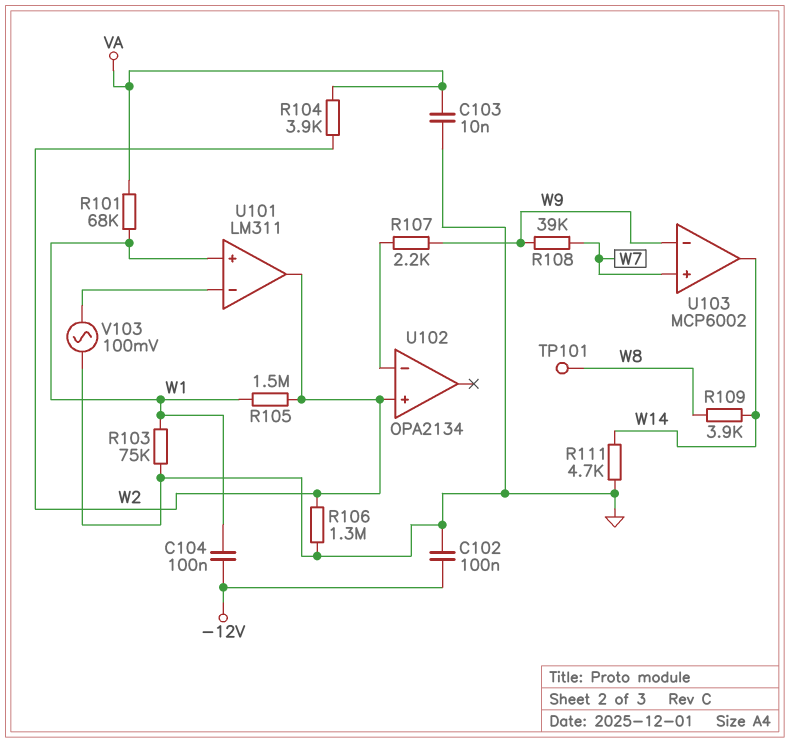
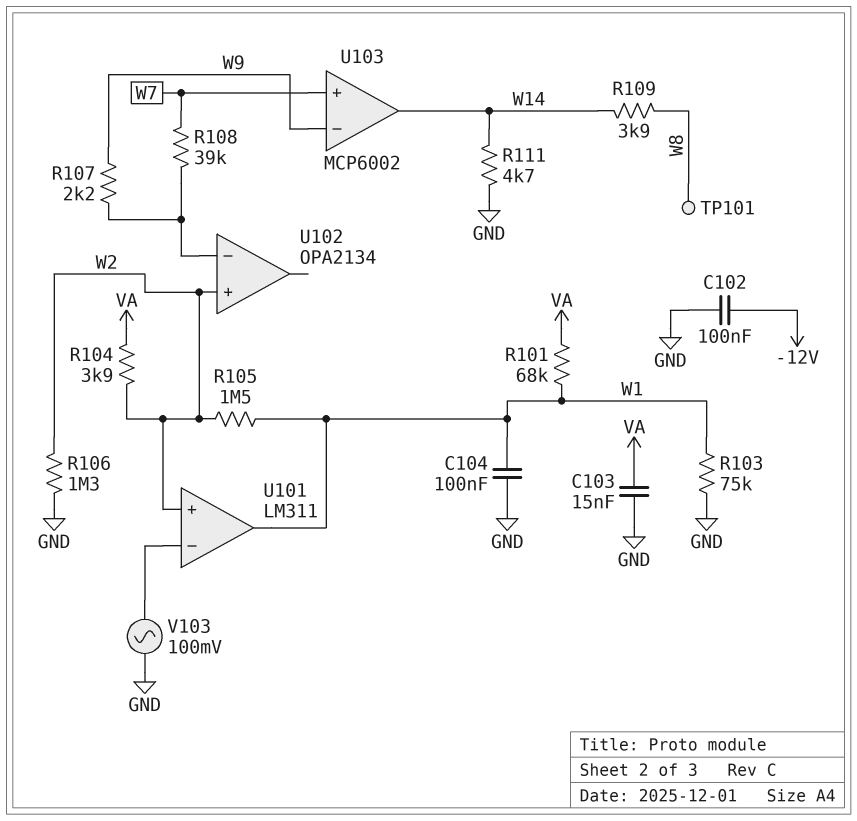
C103: 10nF (GND, VA) -> 15nF (GND, VA)
C104: 100nF (-12V, W1) -> 100nF (GND, W1)
R108: 39k (W7, W9) -> 39k (U102/in-, W7)
U101 pin in+: W1 -> W2
U101 pin out: W2 -> W1

